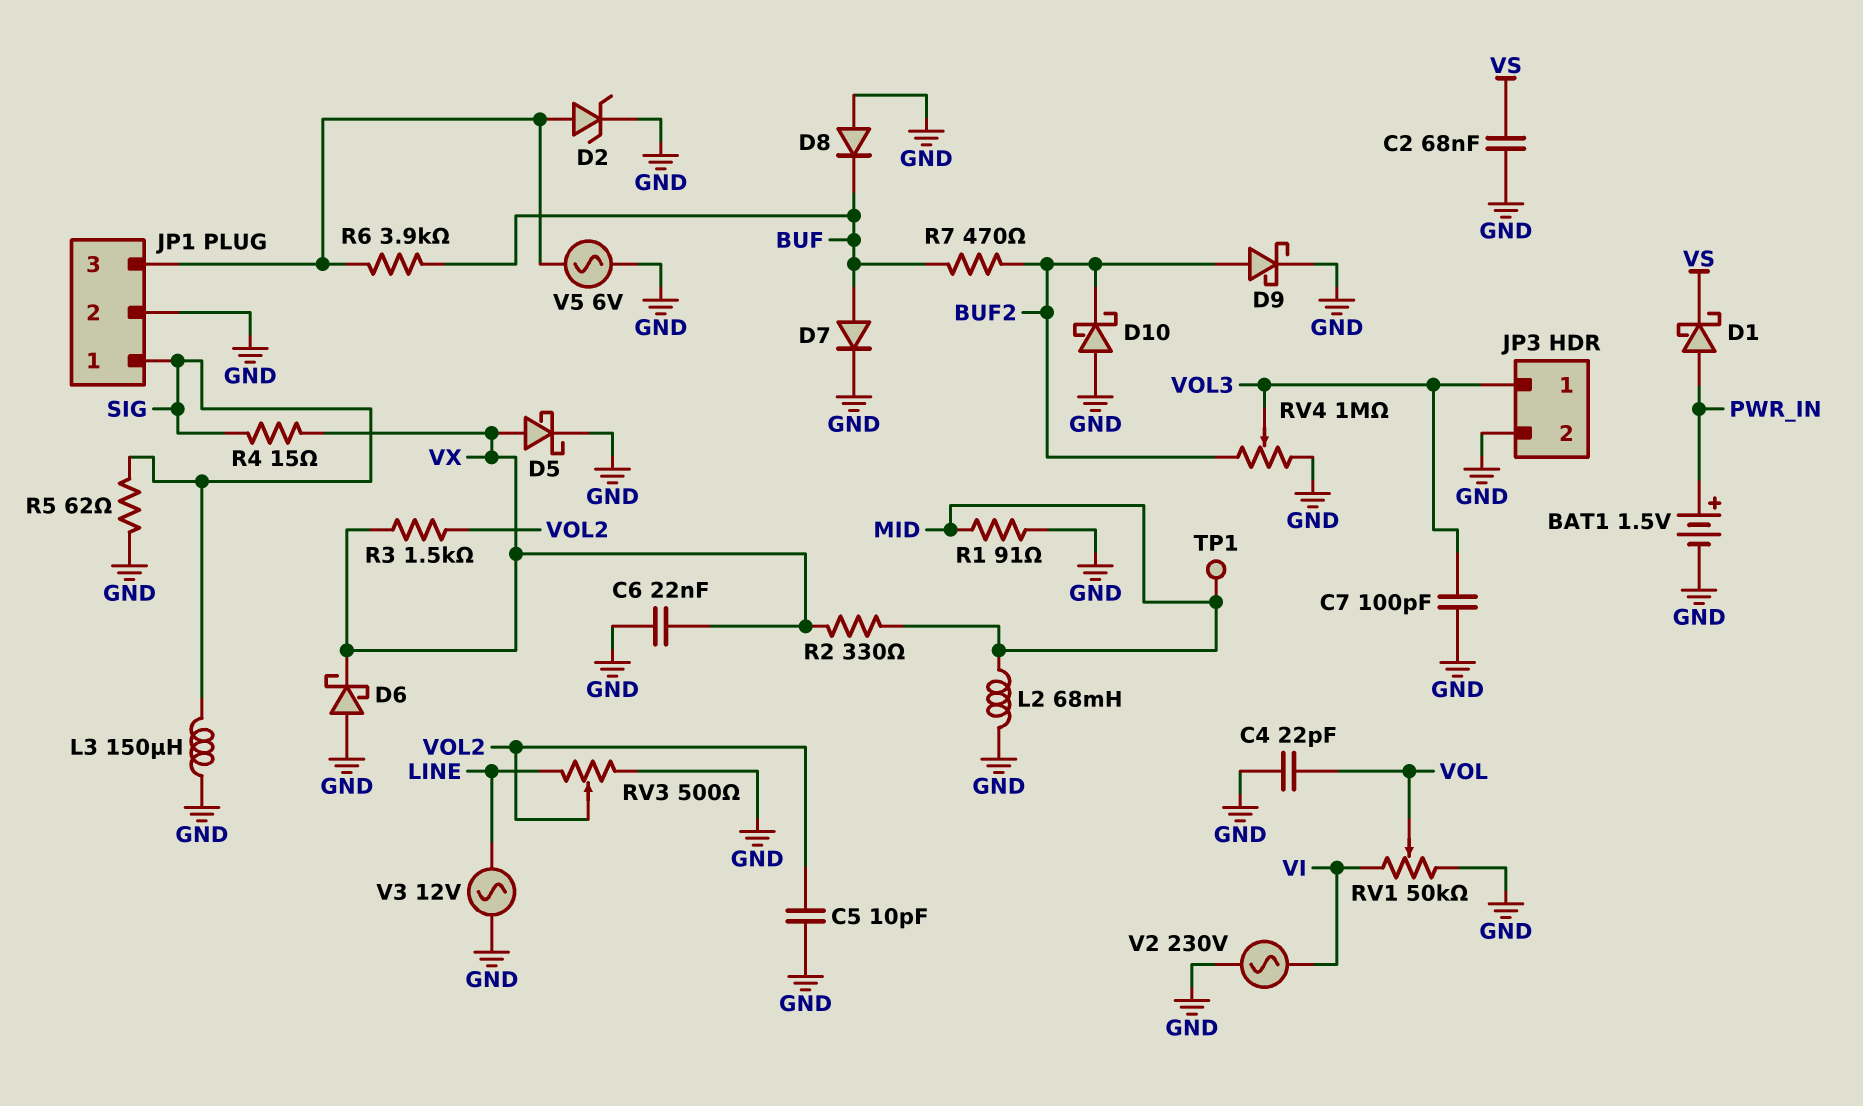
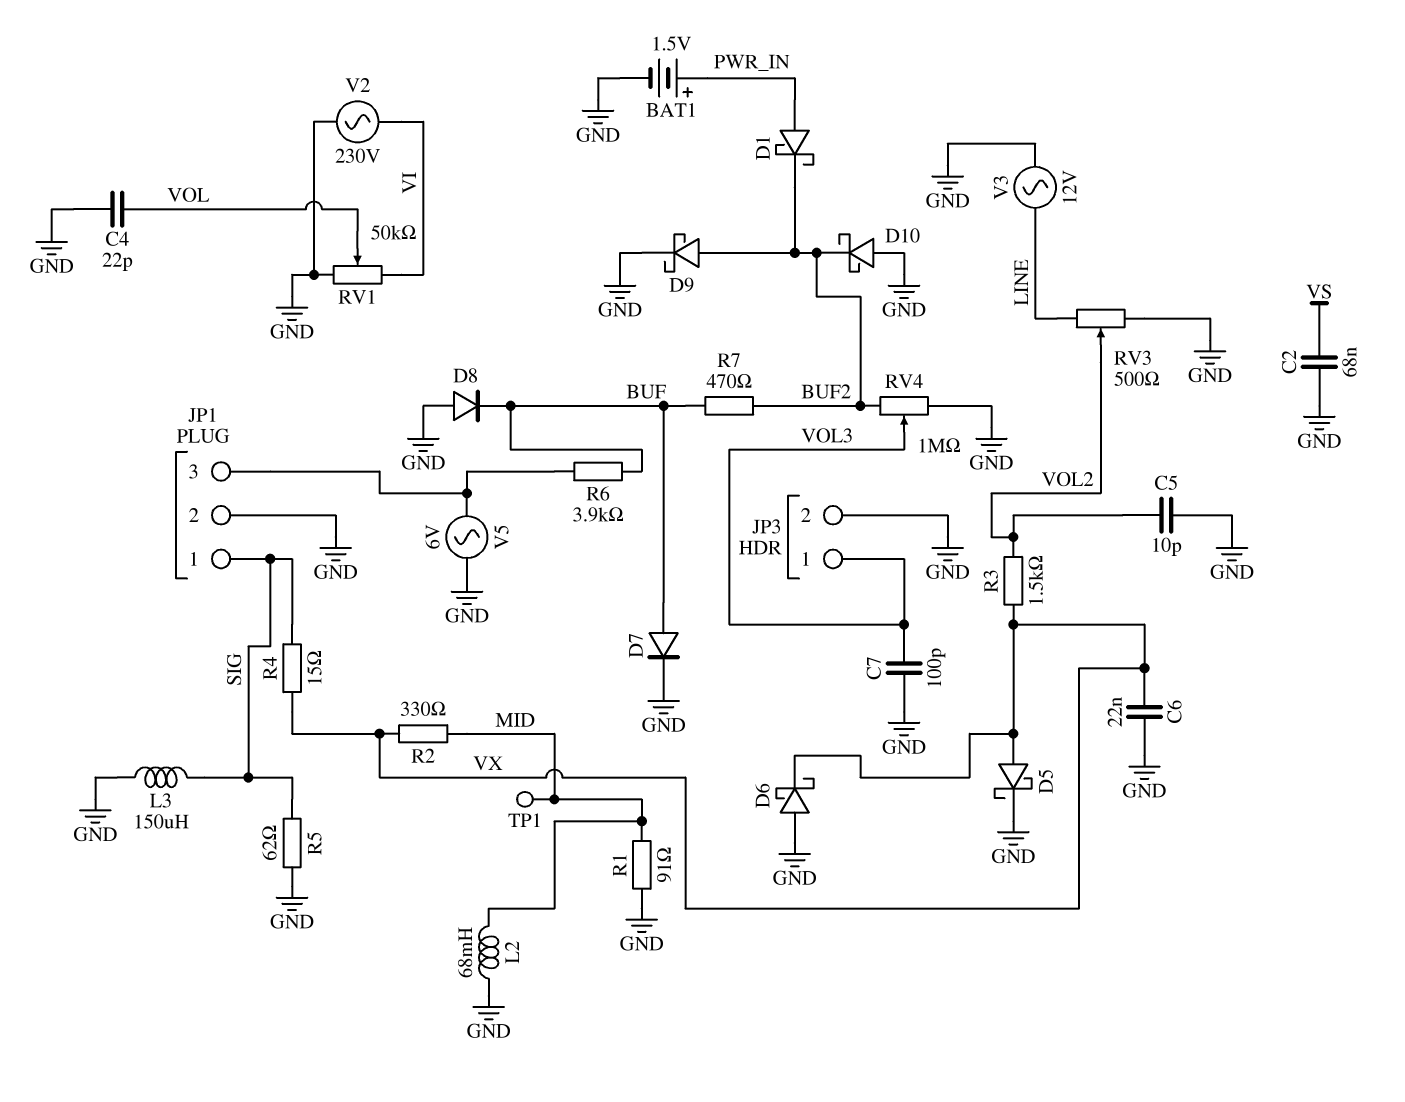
D1: schottky (A PWR_IN, K VS) -> schottky (A PWR_IN, K BUF2)
D2: zener (A JP1/3, K GND) -> none

